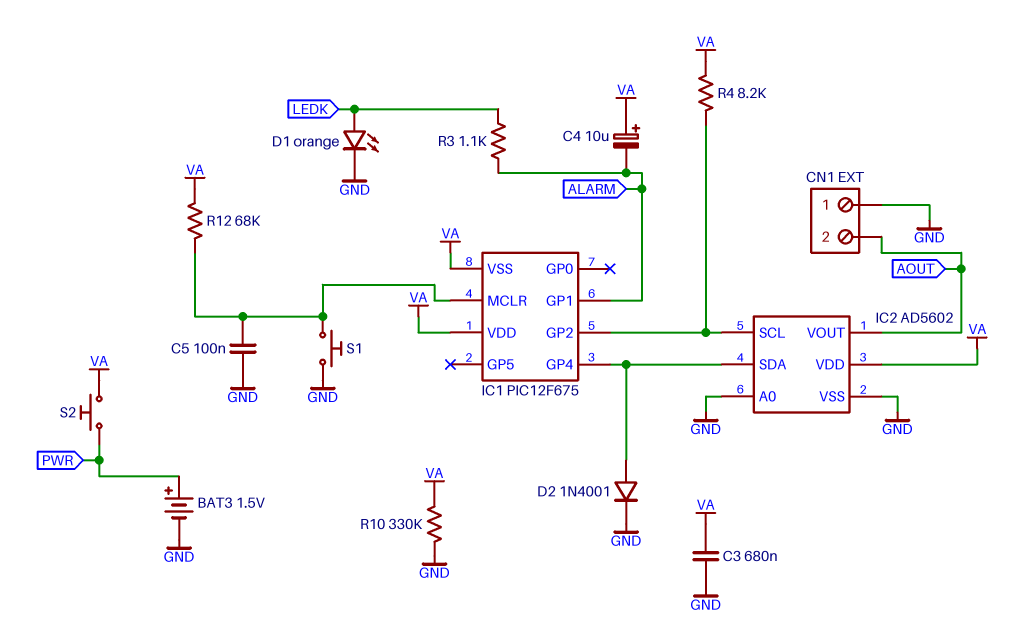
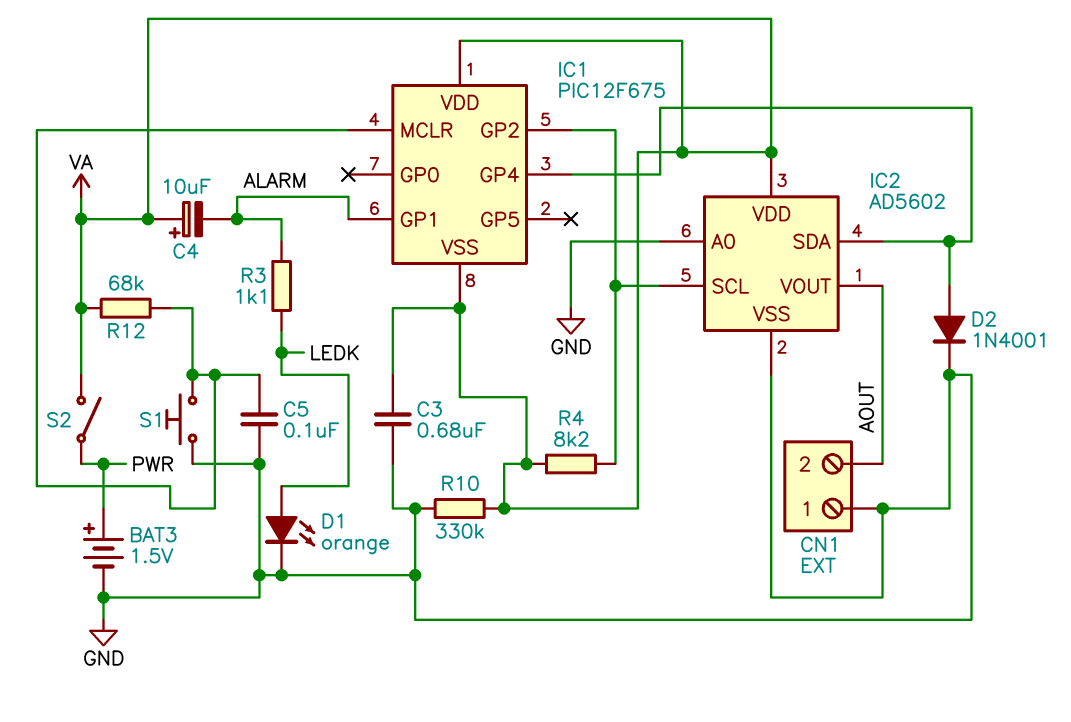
S2: button (PWR, VA) -> switch (PWR, VA)

